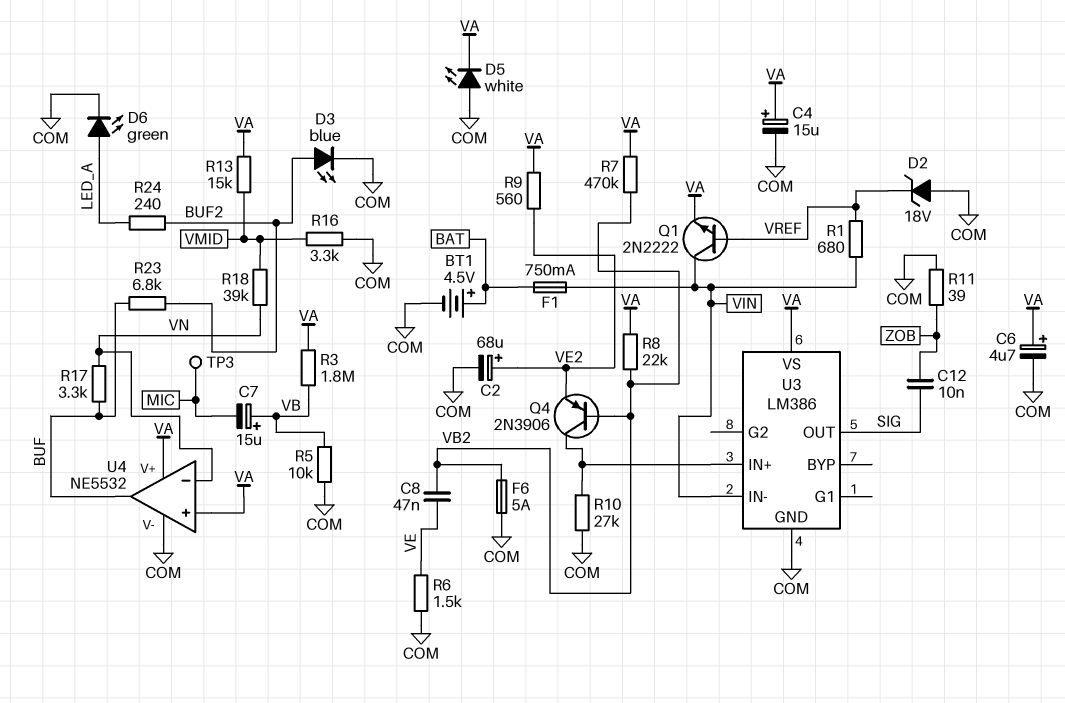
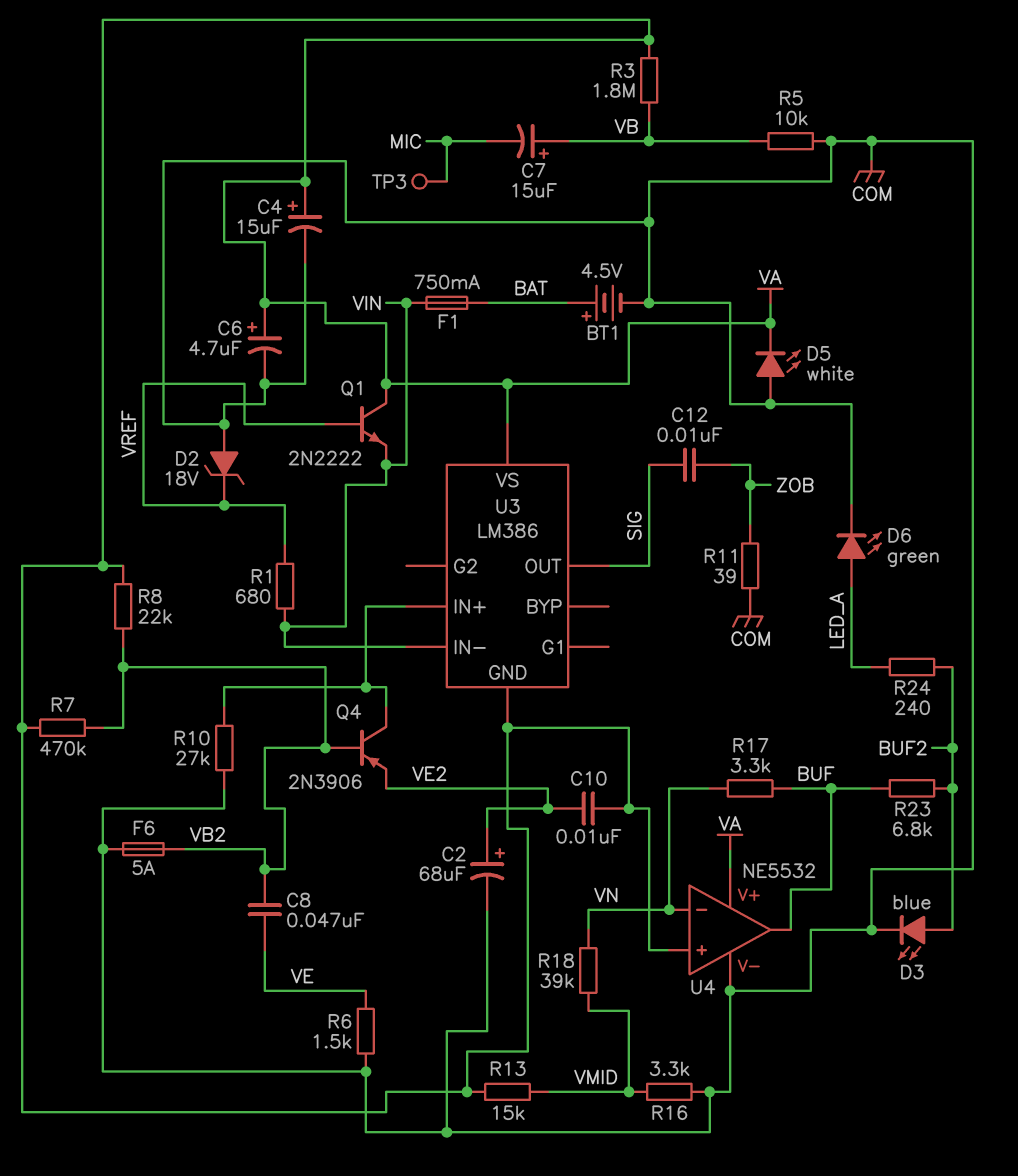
C10: none -> 10nF (VA, VE2)
Q1: NPN 2N2222 (B VREF, C VIN, E VA) -> NPN 2N2222 (B VREF, C VA, E VIN)
R9: 560 (VA, VE2) -> none
U3 pin GND: COM -> VA

